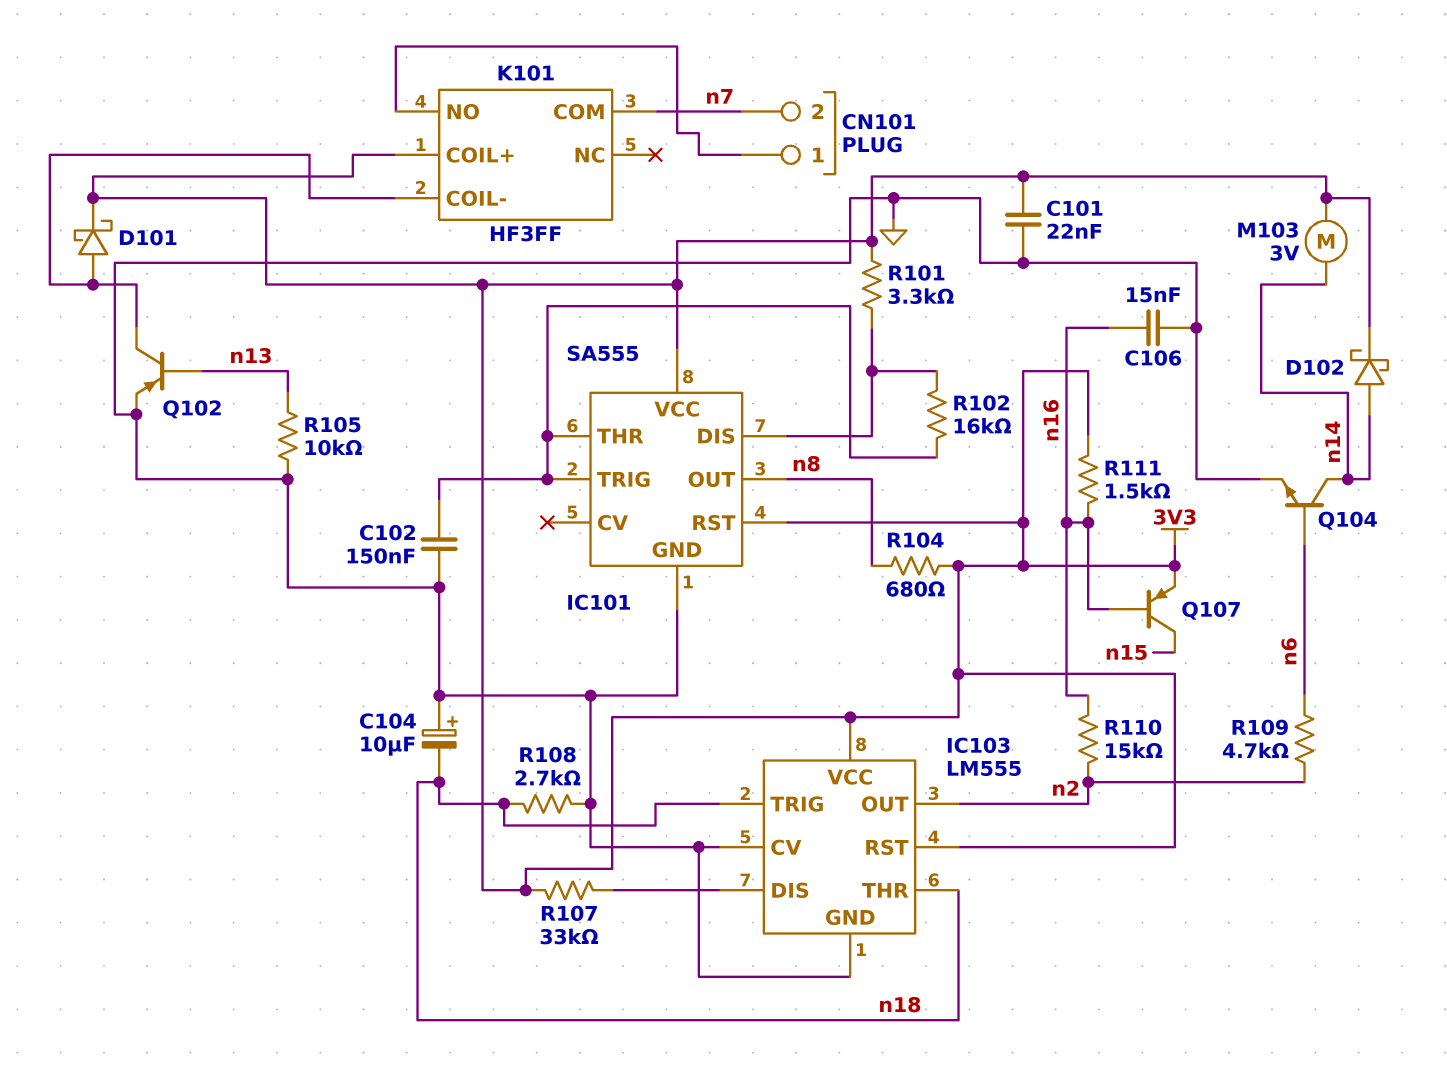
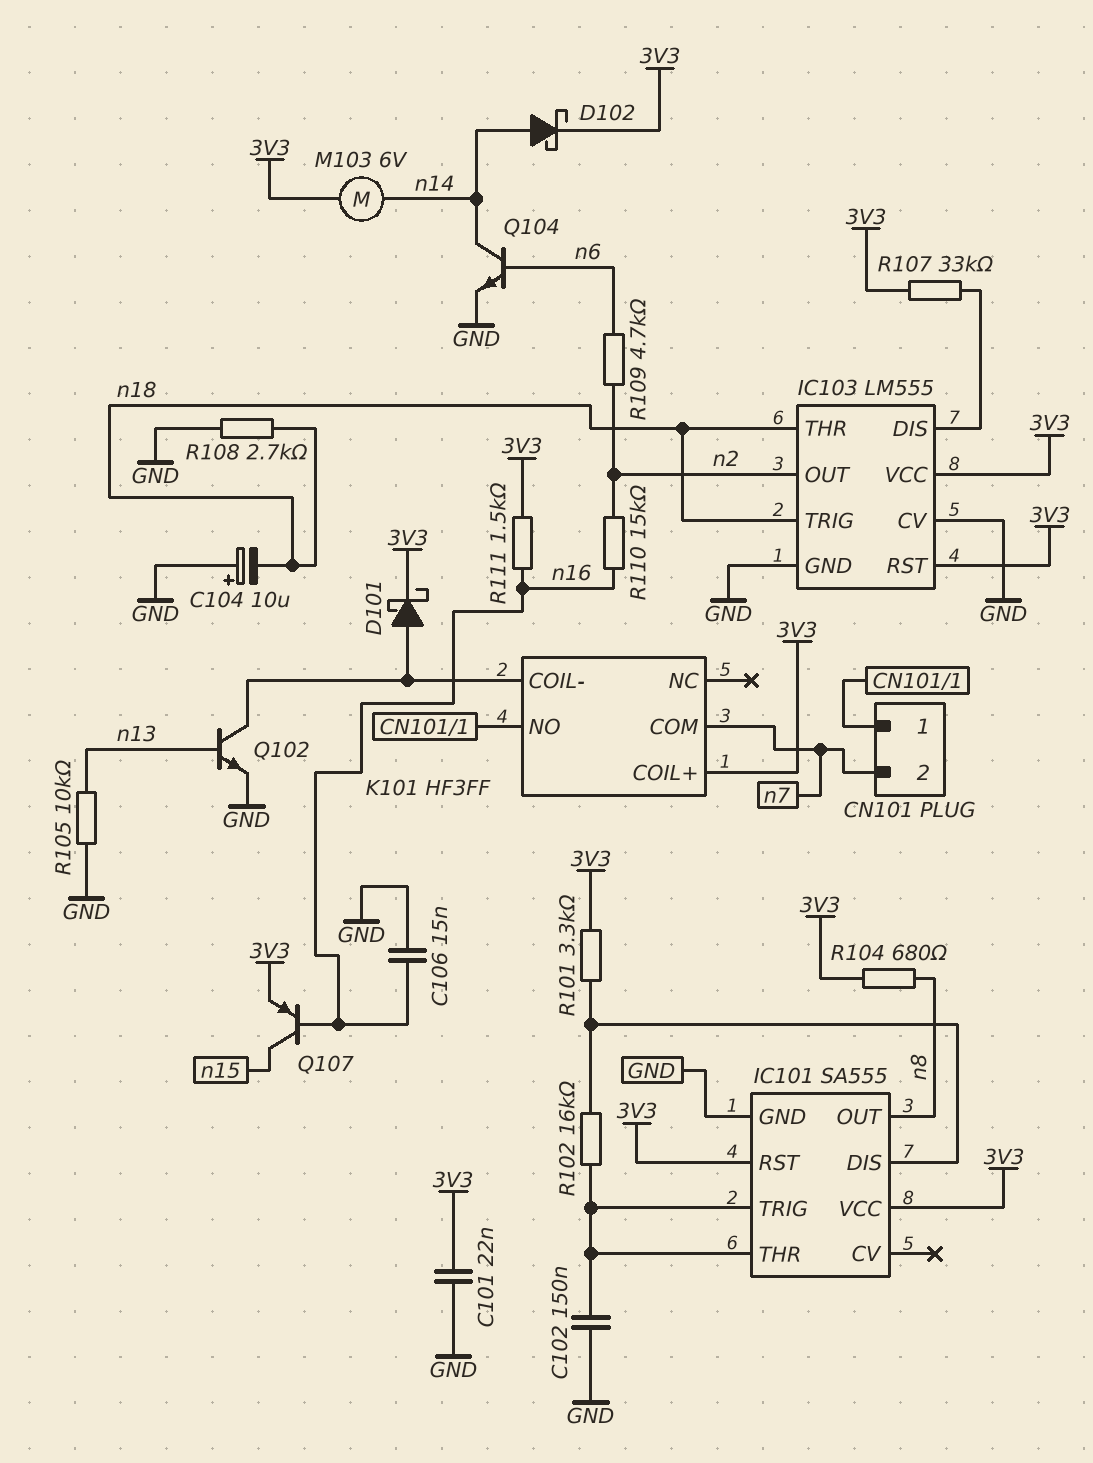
M103: motor 3V (3V3, n14) -> motor 6V (3V3, n14)
Q102: PNP (B n13, C K101/COIL-, E GND) -> NPN (B n13, C K101/COIL-, E GND)

